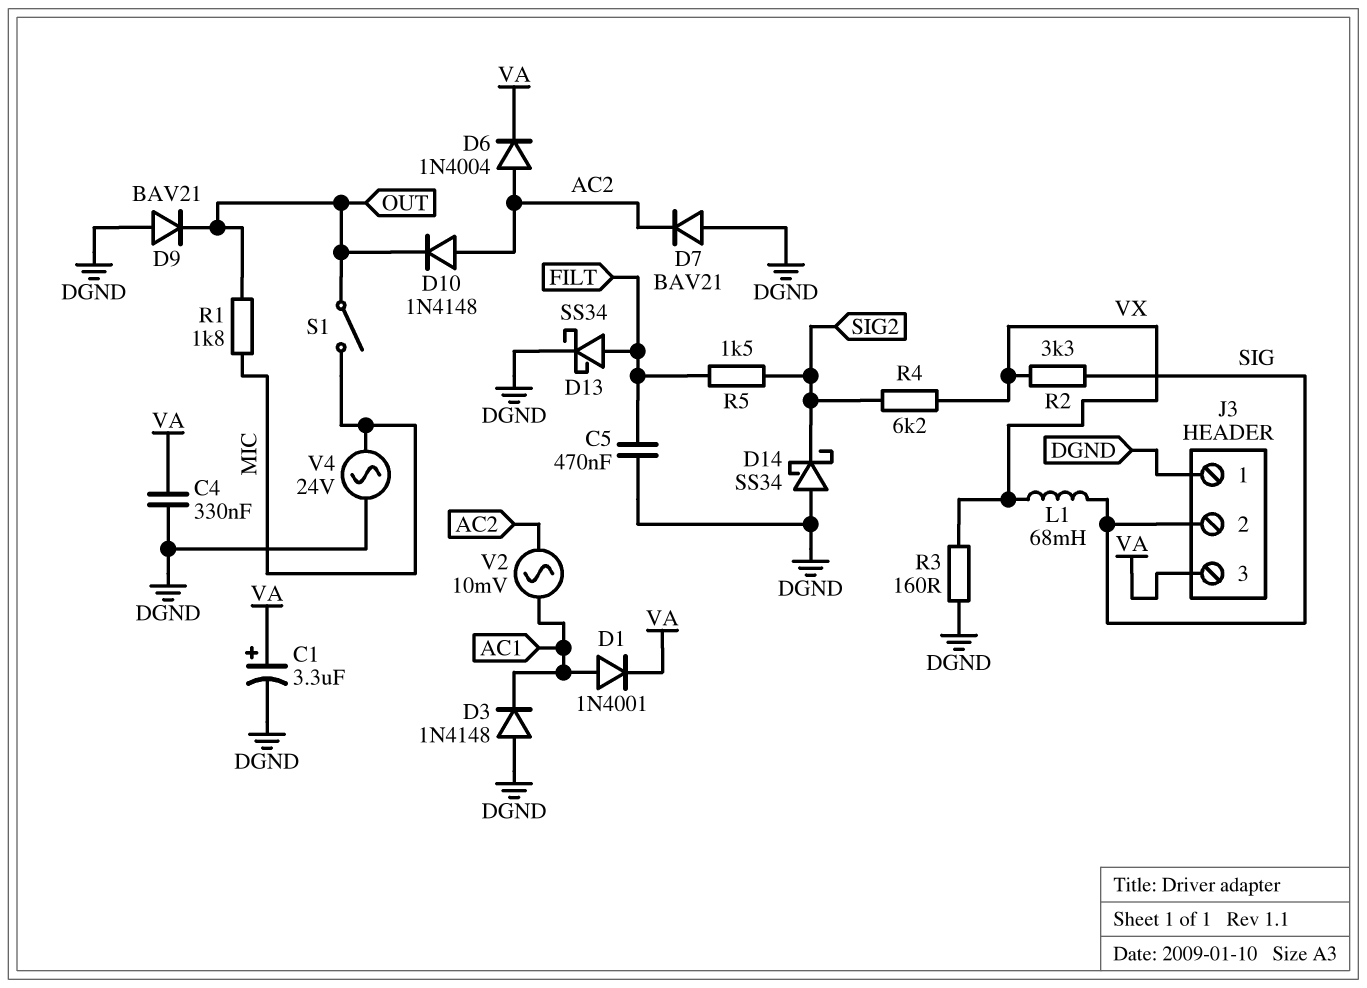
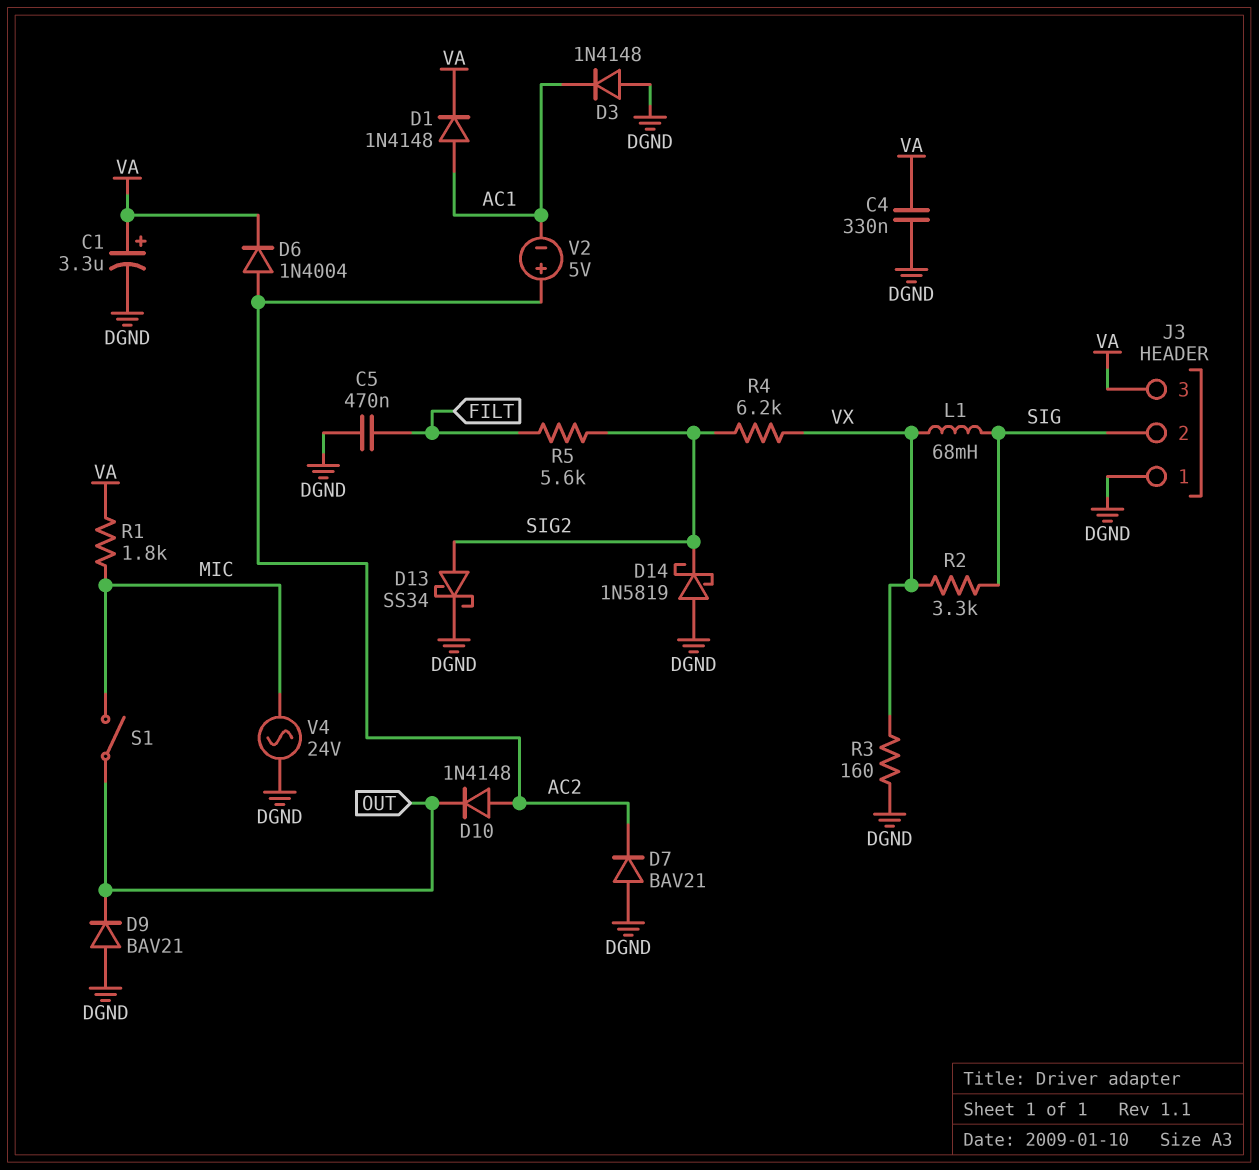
D1: diode 1N4001 (A AC1, K VA) -> diode 1N4148 (A AC1, K VA)
D13: schottky SS34 (A FILT, K DGND) -> schottky SS34 (A SIG2, K DGND)
D14: schottky SS34 (A DGND, K SIG2) -> schottky 1N5819 (A DGND, K SIG2)
R1: 1.8k (MIC, OUT) -> 1.8k (MIC, VA)
R5: 1.5k (FILT, SIG2) -> 5.6k (FILT, SIG2)
V2: AC 10mV (AC1, AC2) -> 5V (plus AC2, minus AC1)

